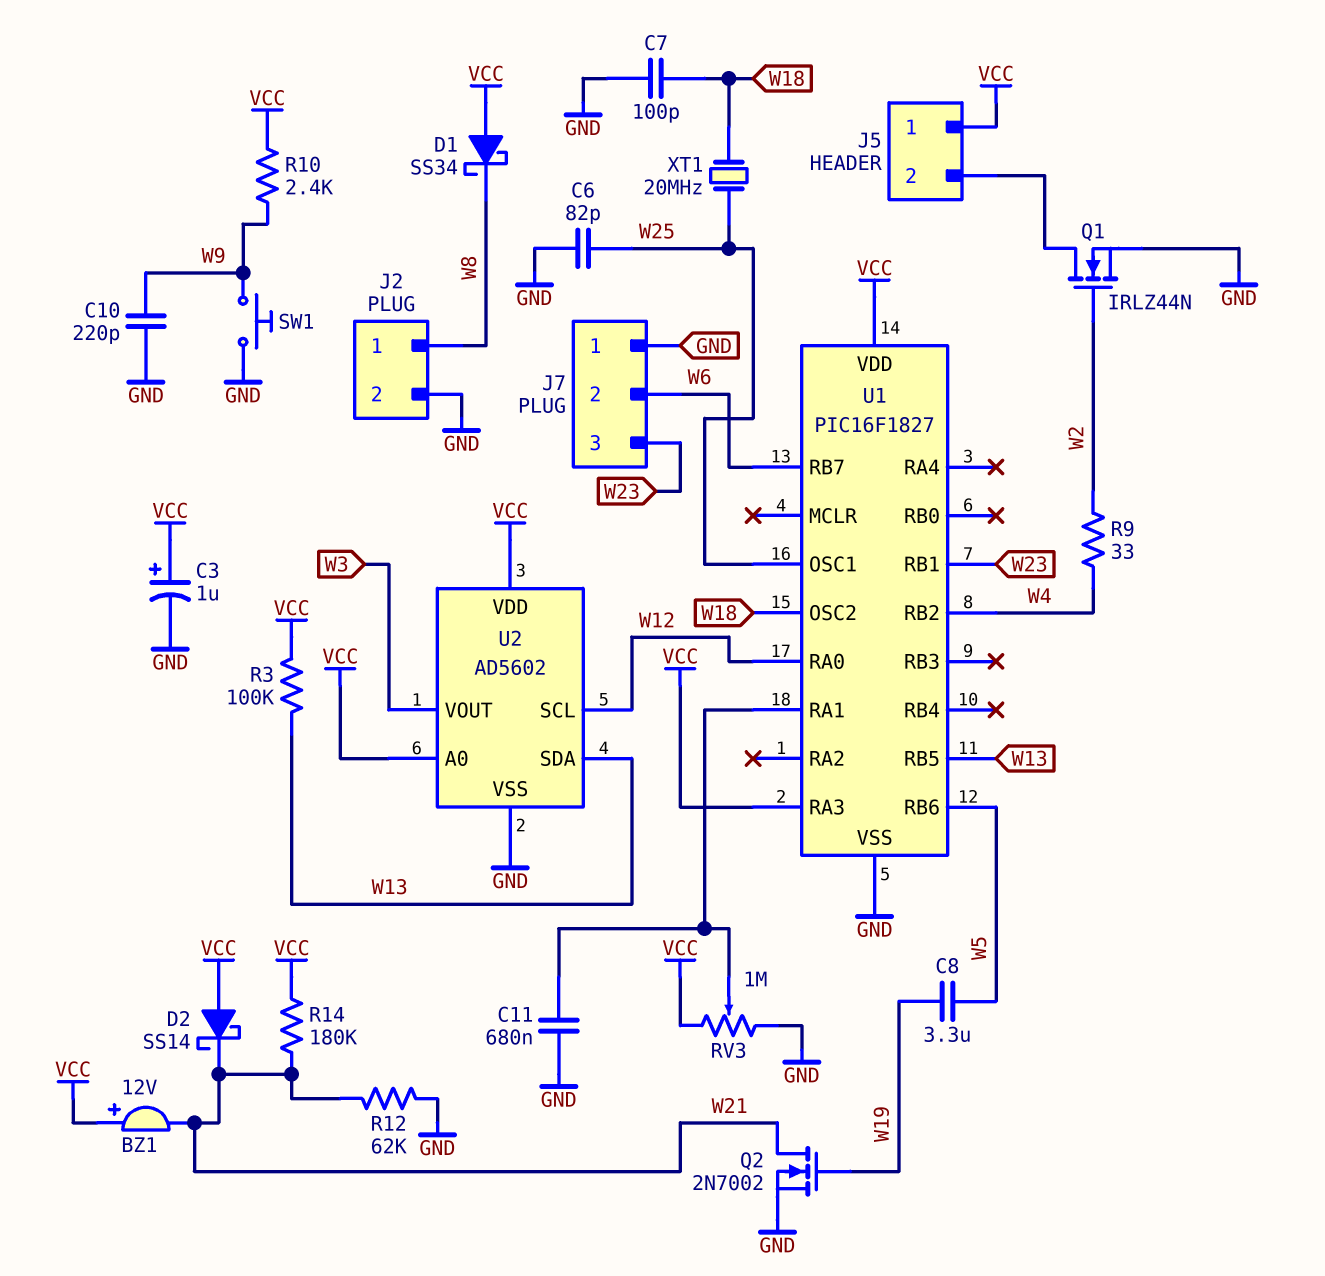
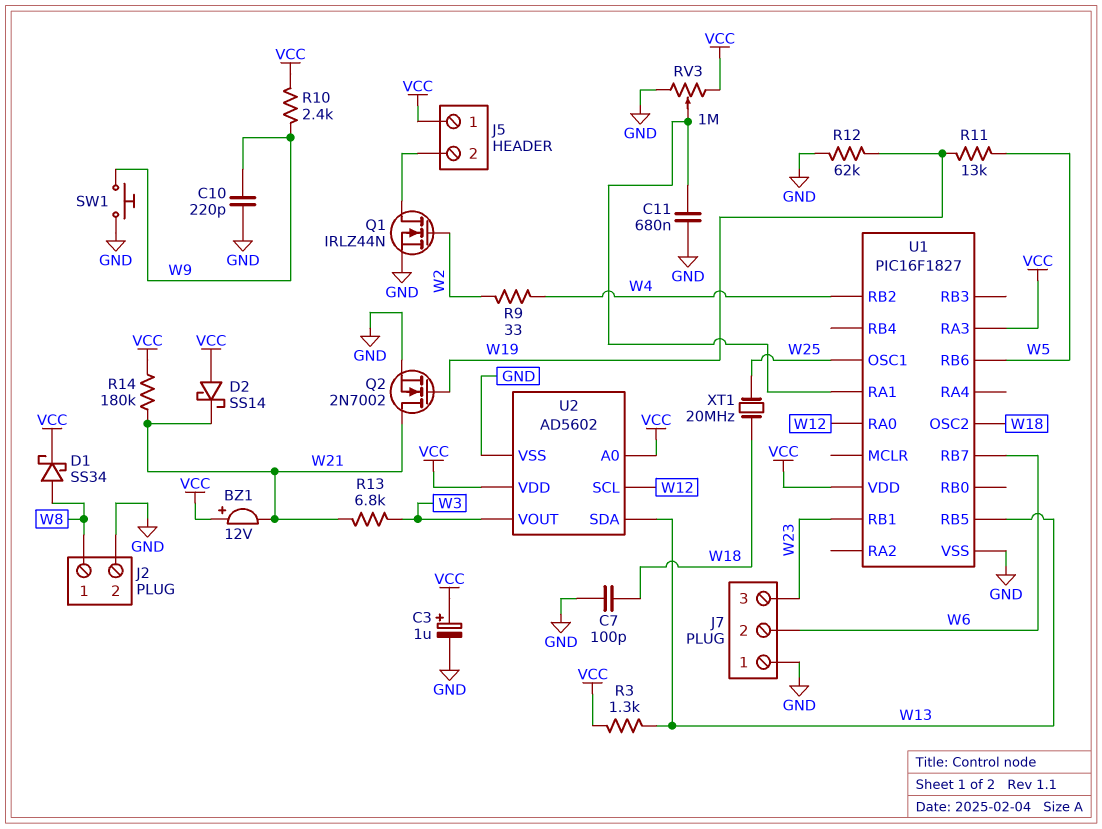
C6: 82pF (GND, W25) -> none
C8: 3.3uF (W5, W19) -> none
D1: schottky SS34 (A VCC, K W8) -> schottky SS34 (A W8, K VCC)
R3: 100k (VCC, W13) -> 1.3k (VCC, W13)
R11: none -> 13k (W5, W19)
R12: 62k (GND, W21) -> 62k (GND, W19)
R13: none -> 6.8k (W3, W21)

